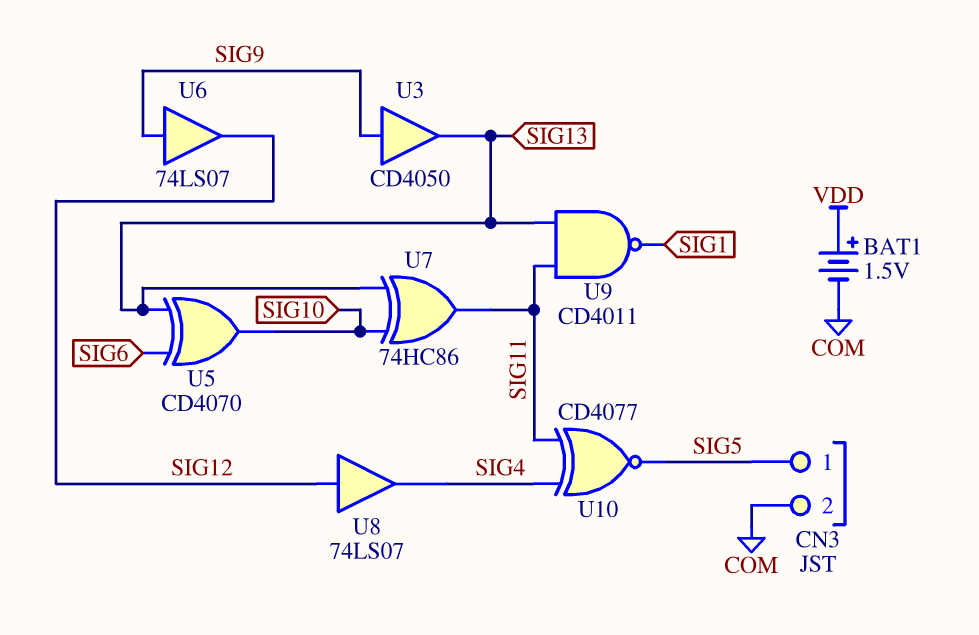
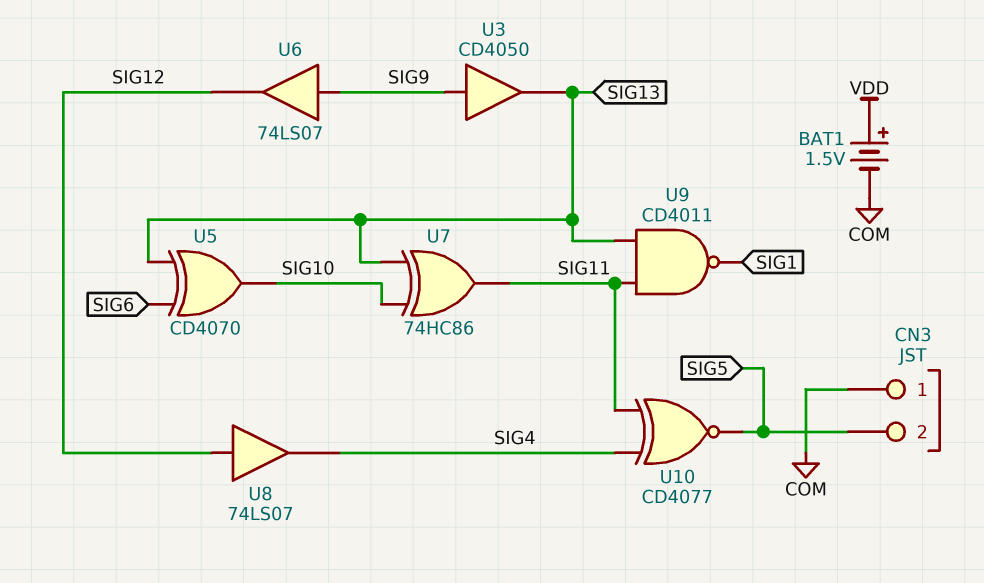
CN3 pin 1: SIG5 -> COM
CN3 pin 2: COM -> SIG5

